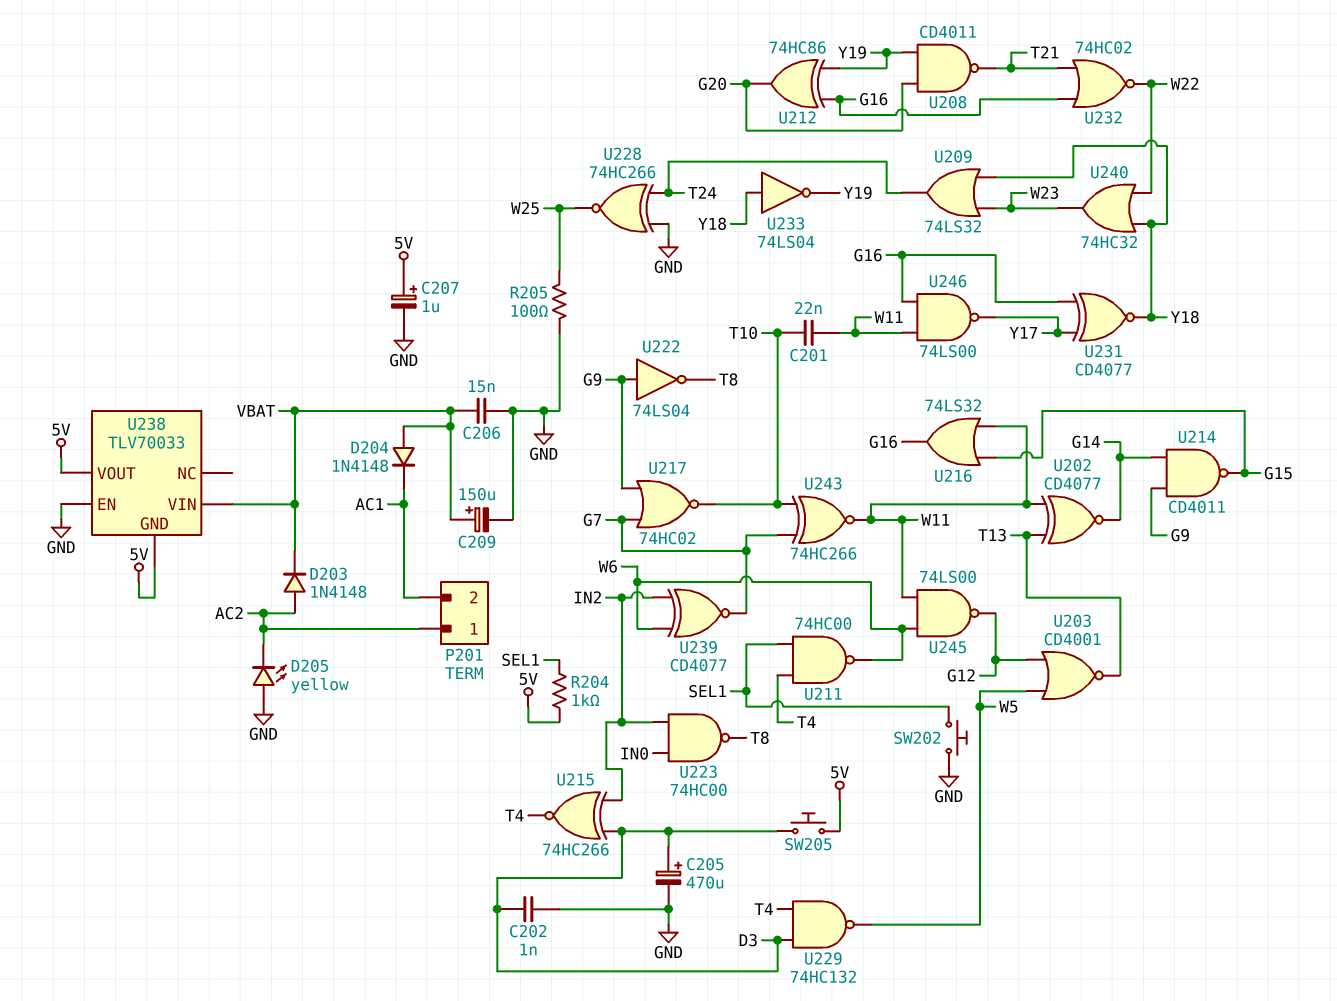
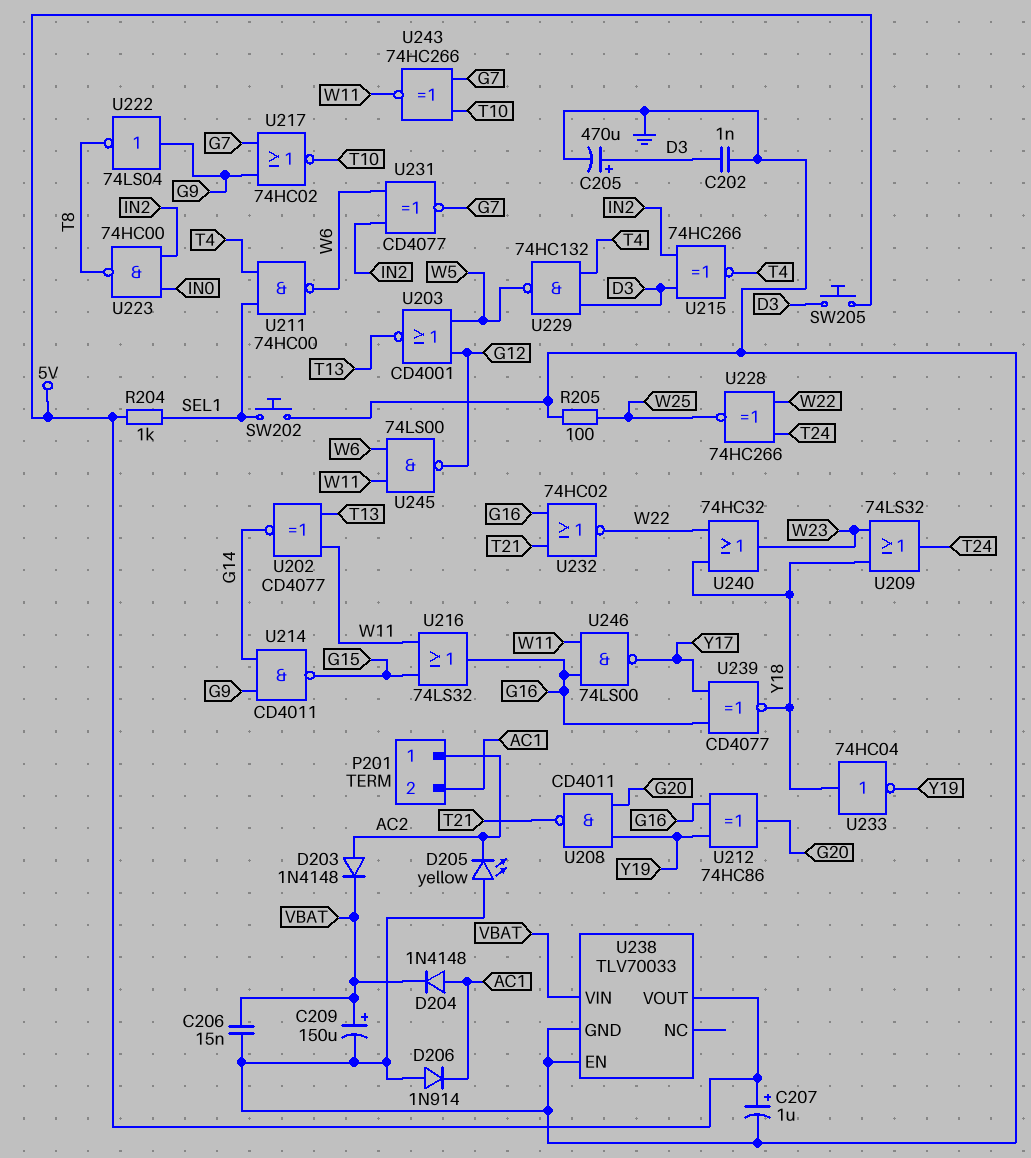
C201: 22nF (T10, W11) -> none
D204: diode 1N4148 (A VBAT, K AC1) -> diode 1N4148 (A AC1, K VBAT)
D206: none -> diode 1N914 (A GND, K AC1)
U228: XNOR 74HC266 (in GND, in T24, out W25) -> XNOR 74HC266 (in T24, in W22, out W25)
U231: XNOR CD4077 (in G16, in Y17, out Y18) -> XNOR CD4077 (in IN2, in W6, out G7)
U233: NOT 74LS04 (in Y18, out Y19) -> NOT 74HC04 (in Y18, out Y19)
U238 pin GND: 5V -> GND
U239: XNOR CD4077 (in IN2, in W6, out G7) -> XNOR CD4077 (in G16, in Y17, out Y18)

